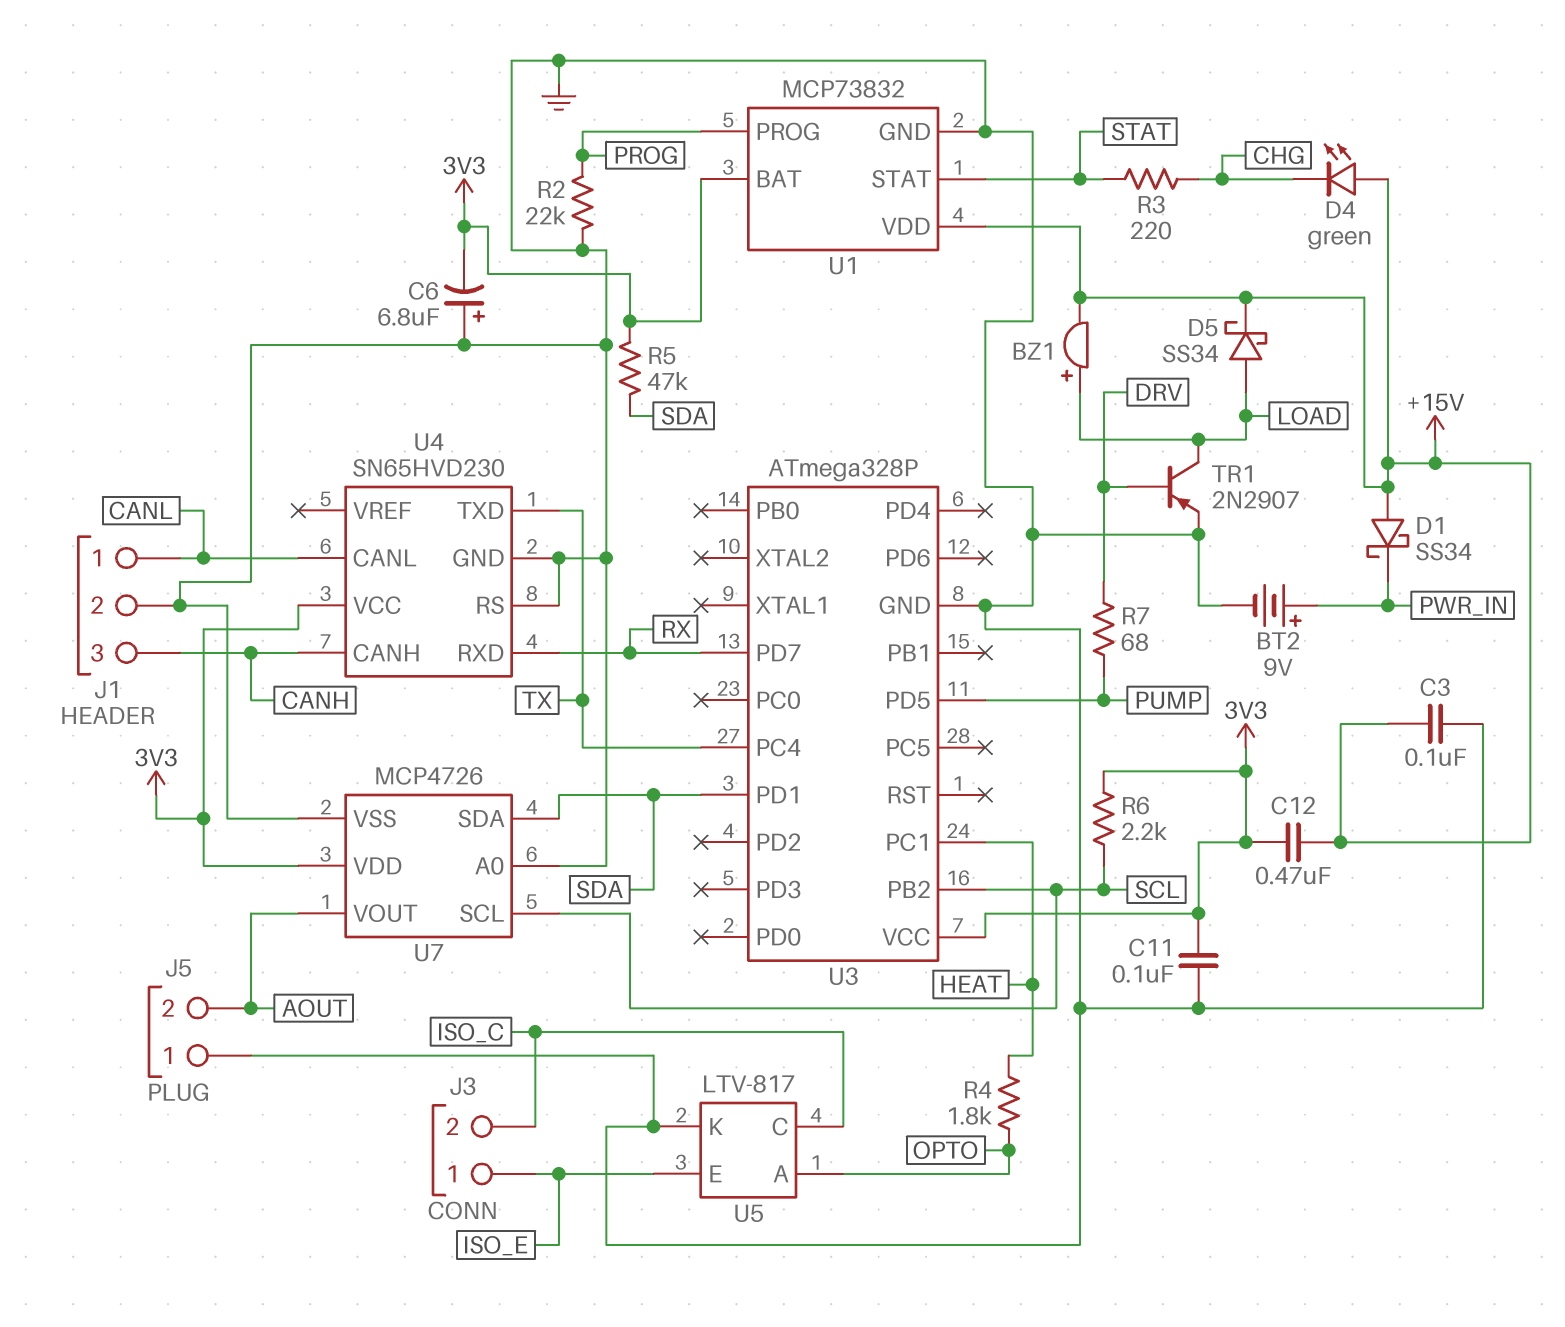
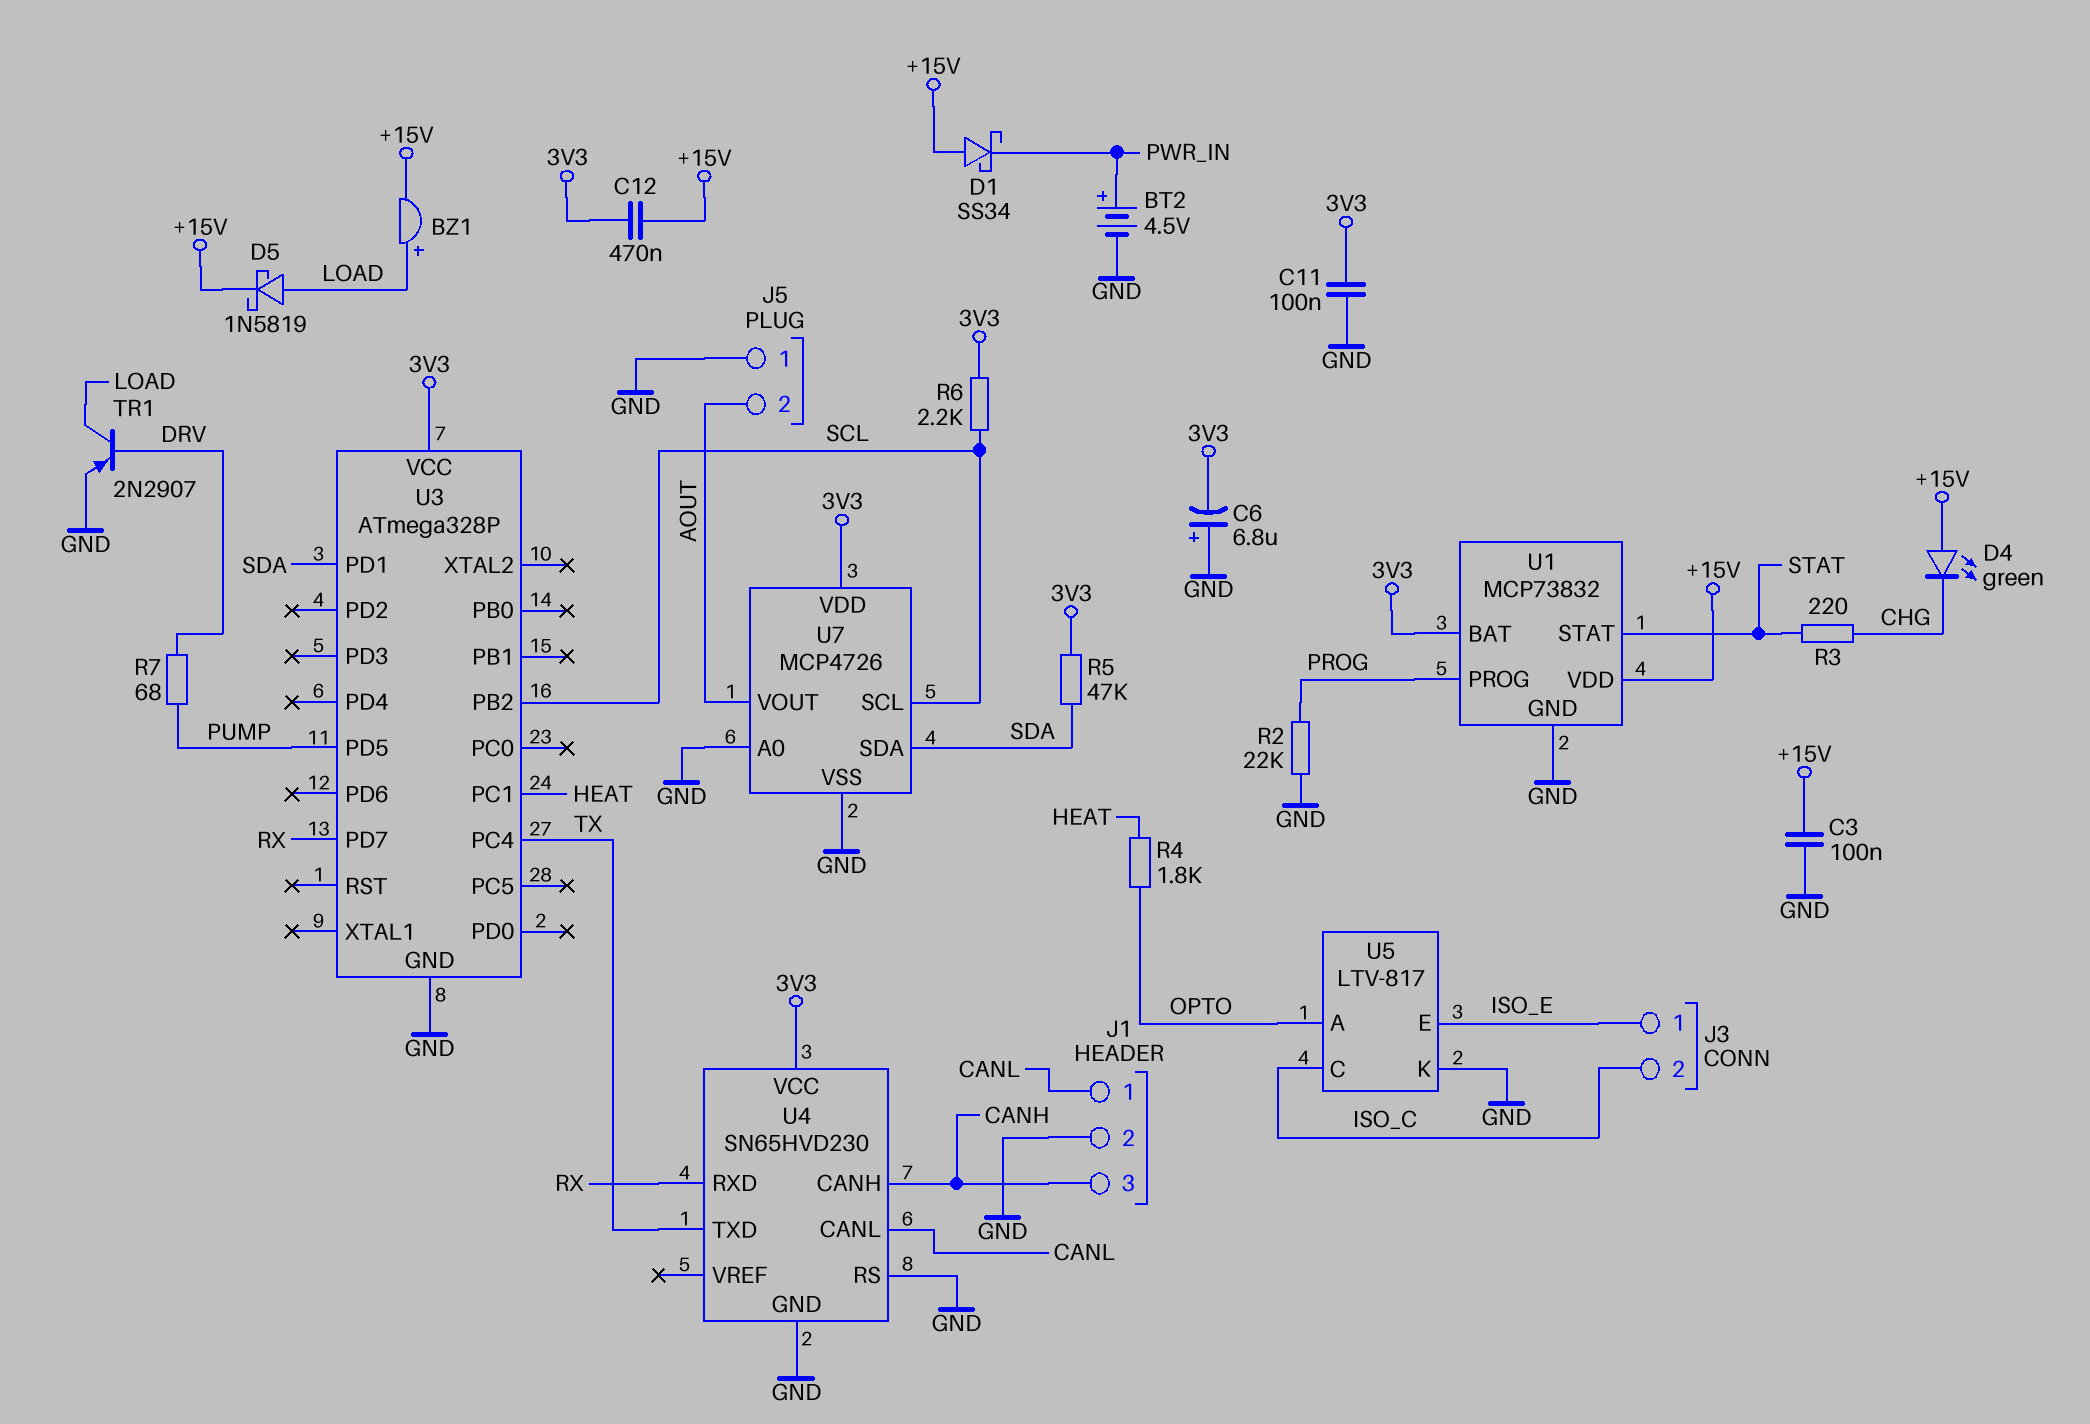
BT2: 9V (plus PWR_IN, minus GND) -> 4.5V (plus PWR_IN, minus GND)
D5: schottky SS34 (A LOAD, K +15V) -> schottky 1N5819 (A LOAD, K +15V)

